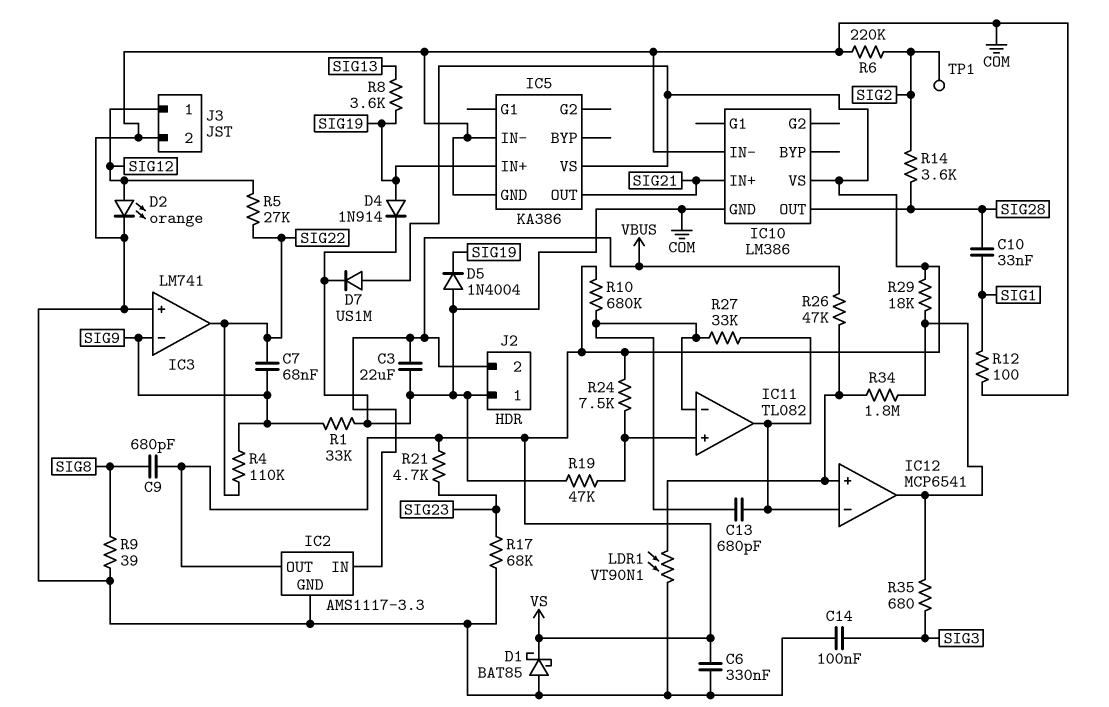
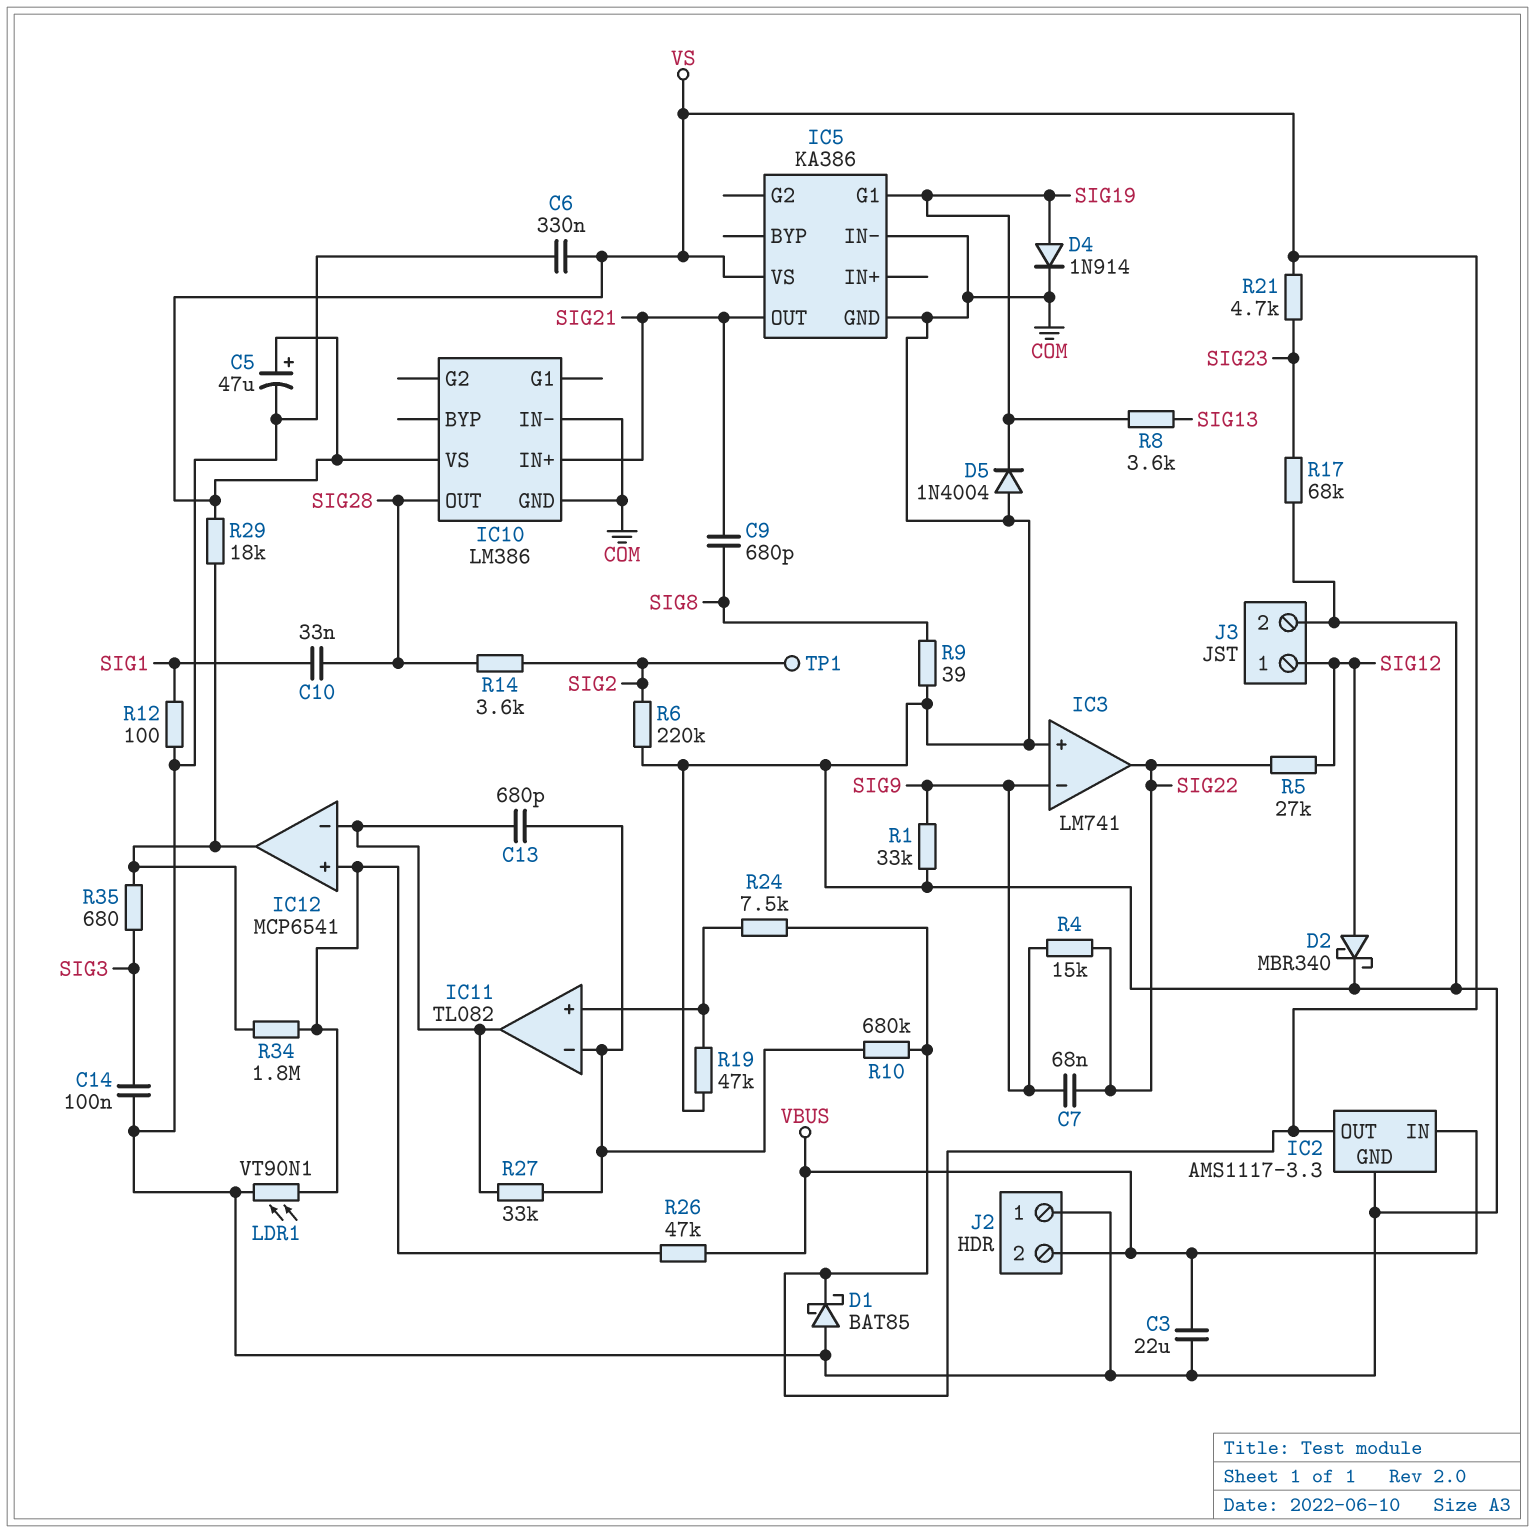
C5: none -> 47uF (plus VS, minus COM)
C9: 680pF (SIG8, VS) -> 680pF (SIG8, SIG21)
D2: LED orange (A SIG12, K COM) -> schottky MBR340 (A SIG12, K COM)
D7: diode US1M (A VS, K COM) -> none
IC5 pin G1: none -> SIG19
IC5 pin IN+: SIG19 -> none
R4: 110k (SIG9, SIG22) -> 15k (SIG9, SIG22)

